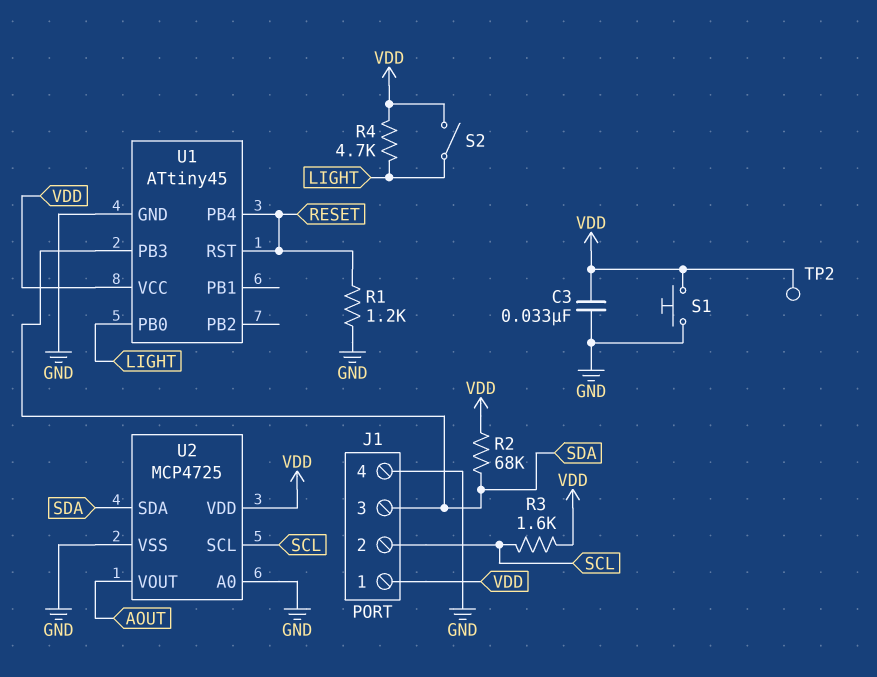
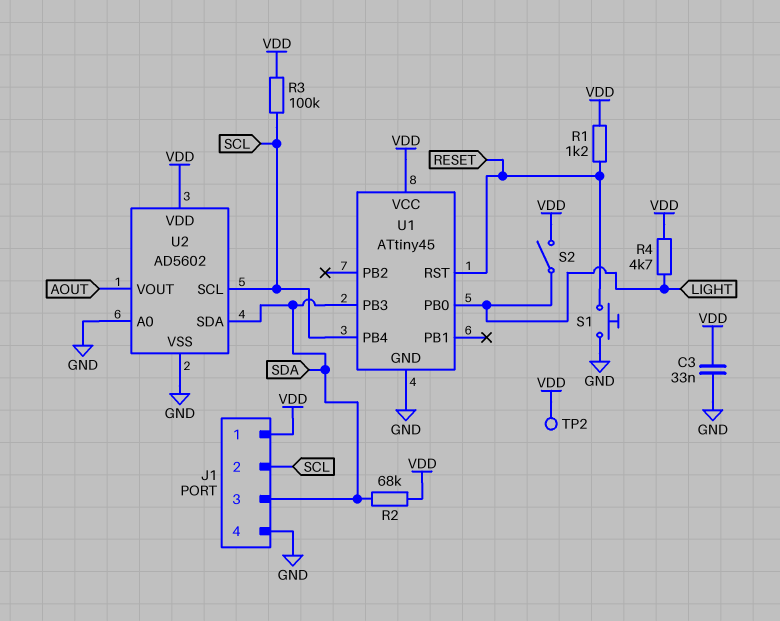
R1: 1.2k (GND, RESET) -> 1.2k (RESET, VDD)
R3: 1.6k (SCL, VDD) -> 100k (SCL, VDD)
S1: button (GND, VDD) -> button (GND, RESET)
U1 pin PB4: RESET -> SCL
U2: MCP4725 -> AD5602

